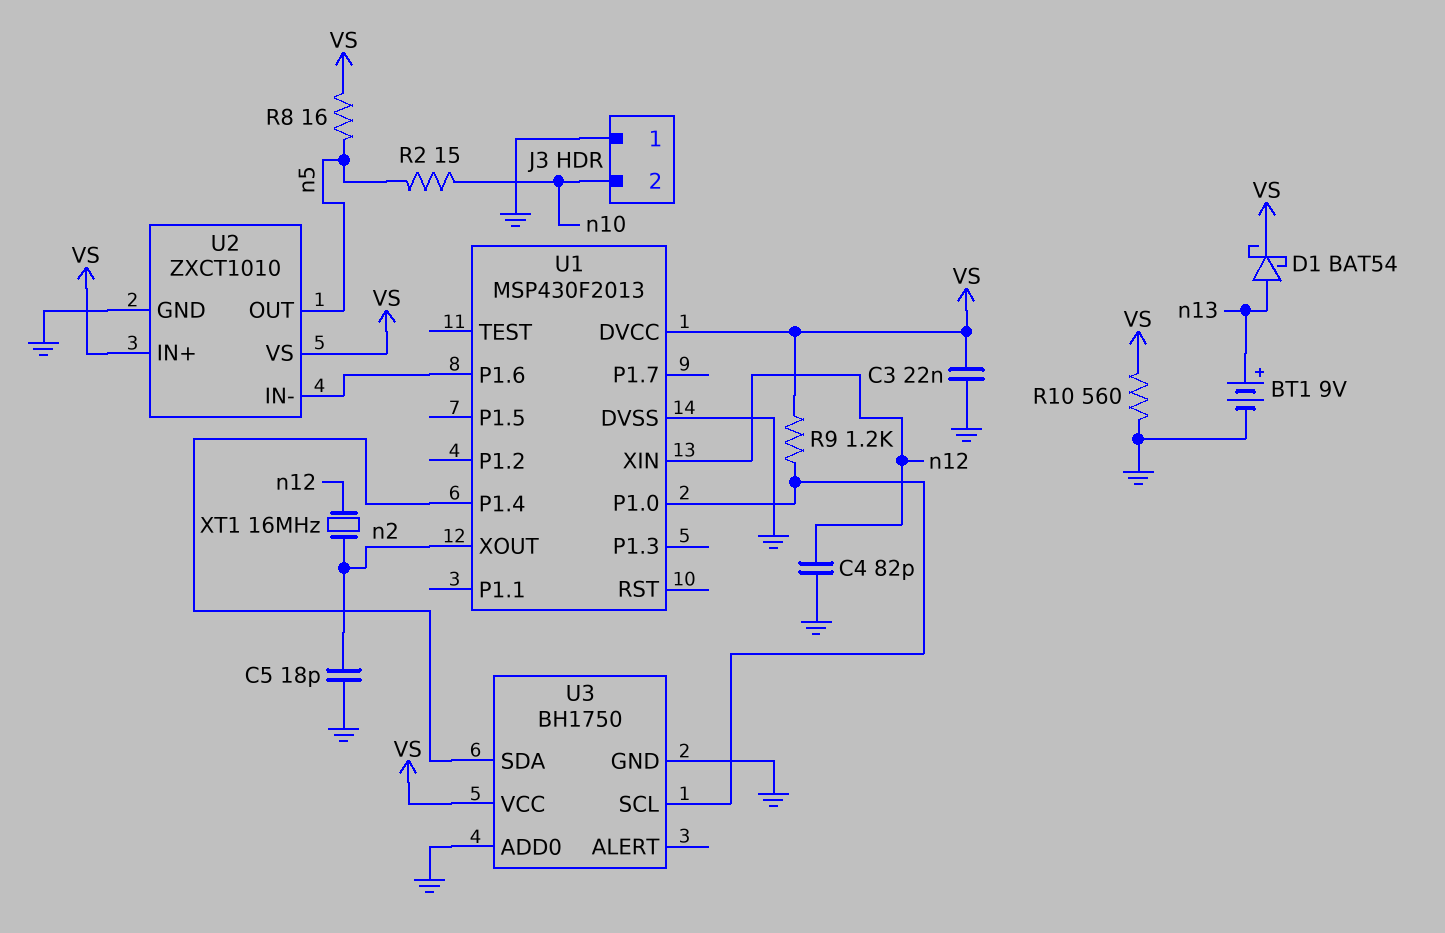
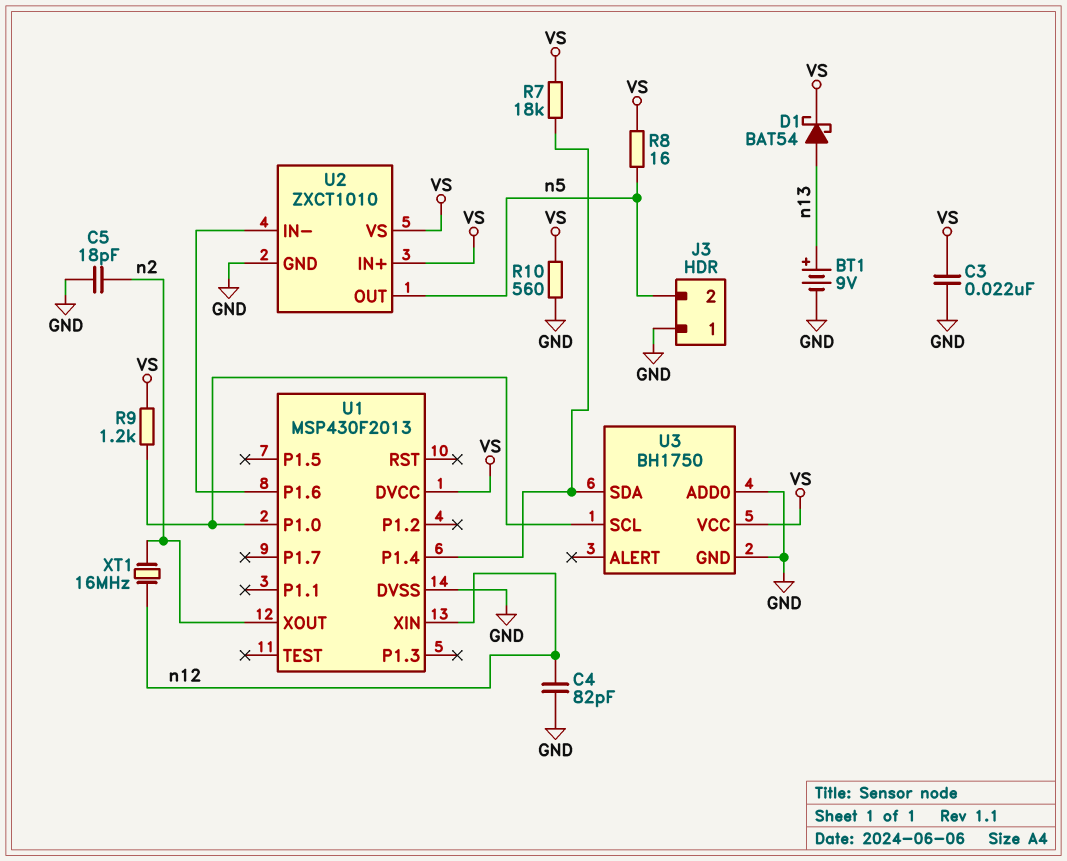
J3 pin 2: n10 -> n5
R2: 15 (n5, n10) -> none
R7: none -> 18k (U1/P1.4, VS)

